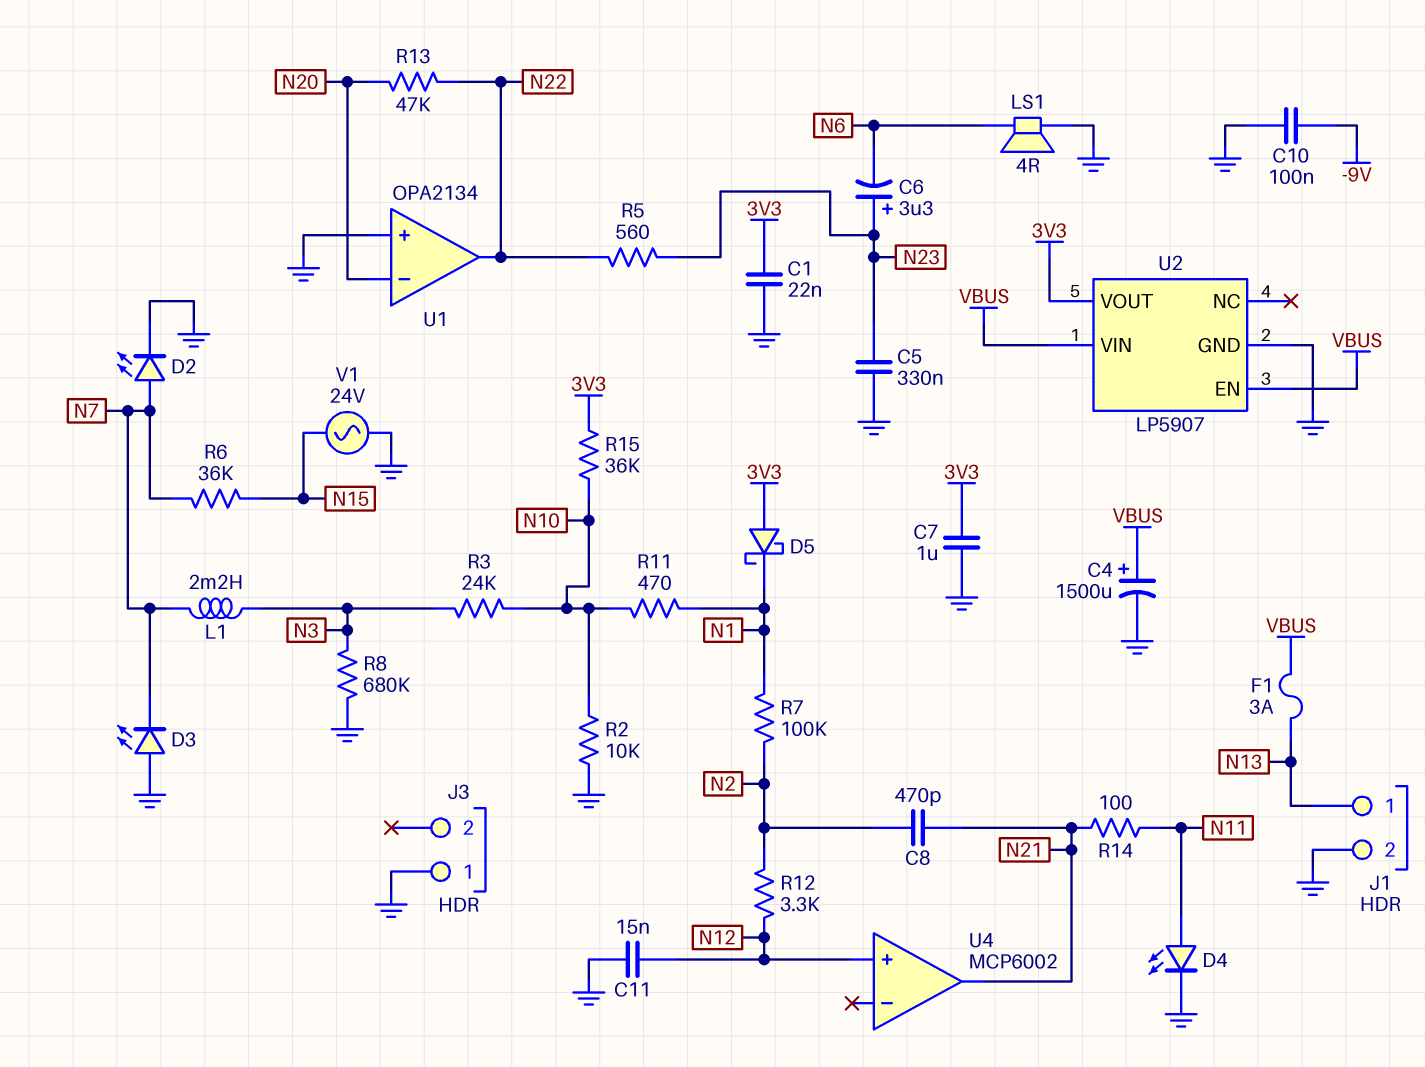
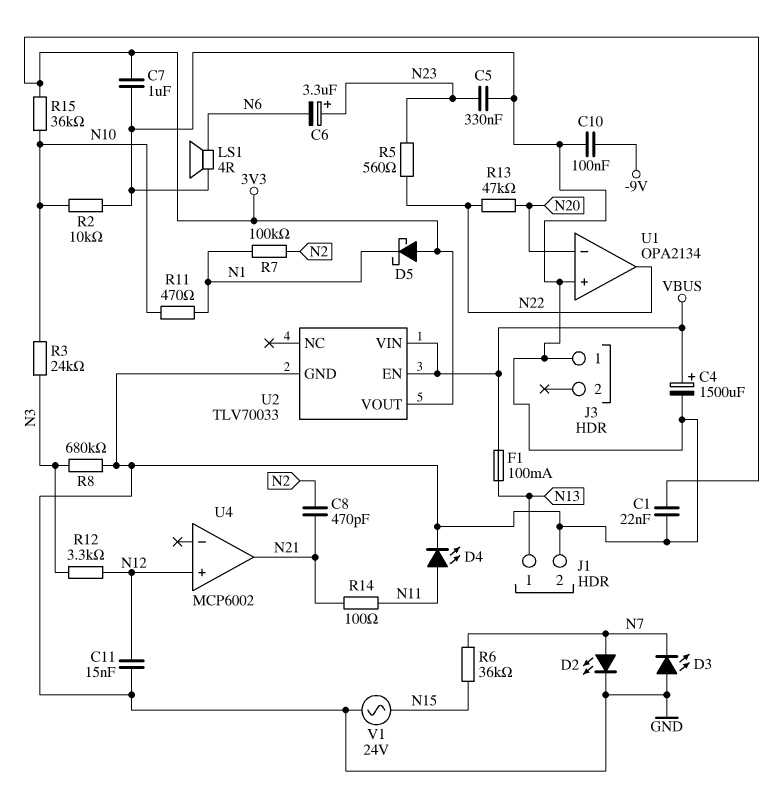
F1: 3A (N13, VBUS) -> 100mA (N13, VBUS)
L1: 2.2mH (N3, N7) -> none
R12: 3.3k (N2, N12) -> 3.3k (N3, N12)
U2: LP5907 -> TLV70033

